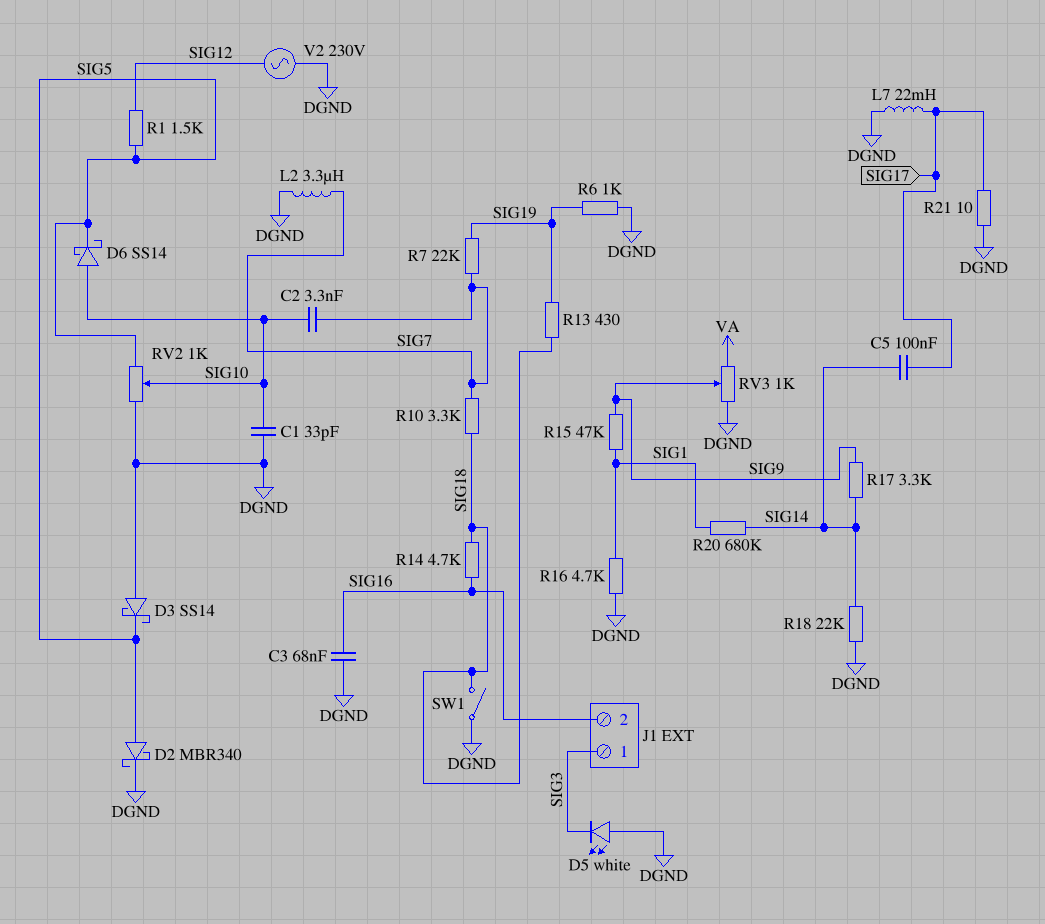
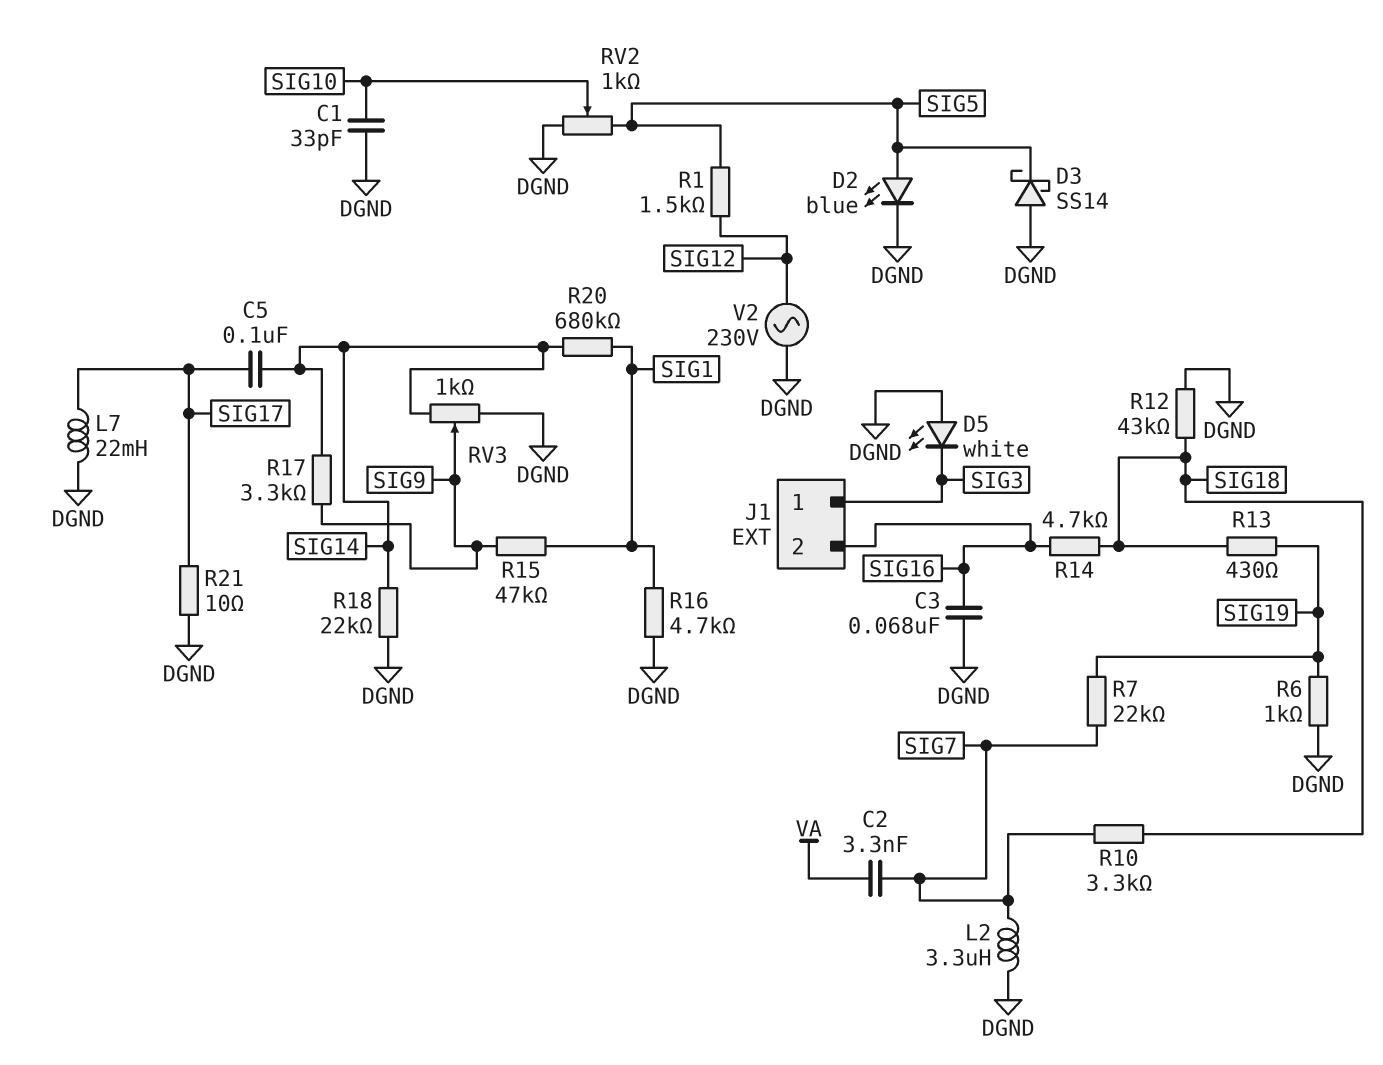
C2: 3.3nF (SIG7, SIG10) -> 3.3nF (SIG7, VA)
D2: schottky MBR340 (A SIG5, K DGND) -> LED blue (A SIG5, K DGND)
D6: schottky SS14 (A SIG10, K SIG5) -> none
R12: none -> 43k (DGND, SIG18)
RV3: 1k (DGND, VA, wiper SIG9) -> 1k (DGND, SIG14, wiper SIG9)
SW1: switch (DGND, SIG18) -> none

